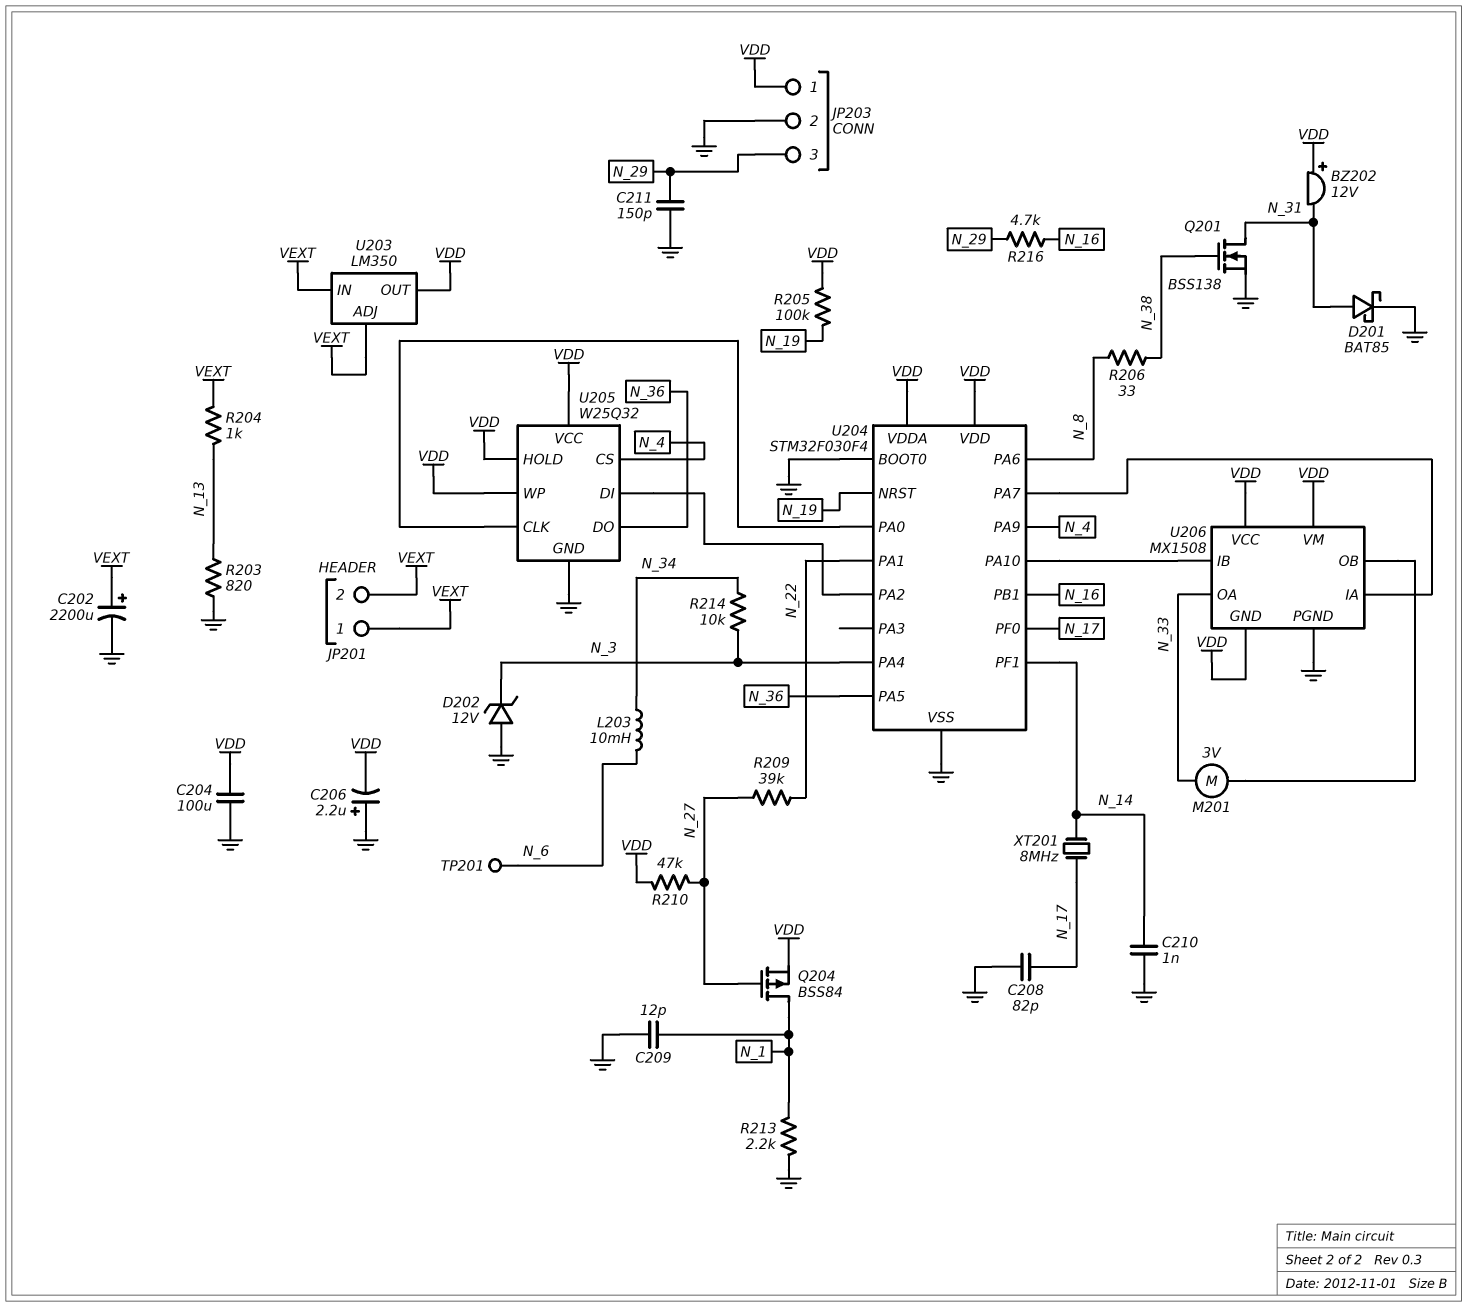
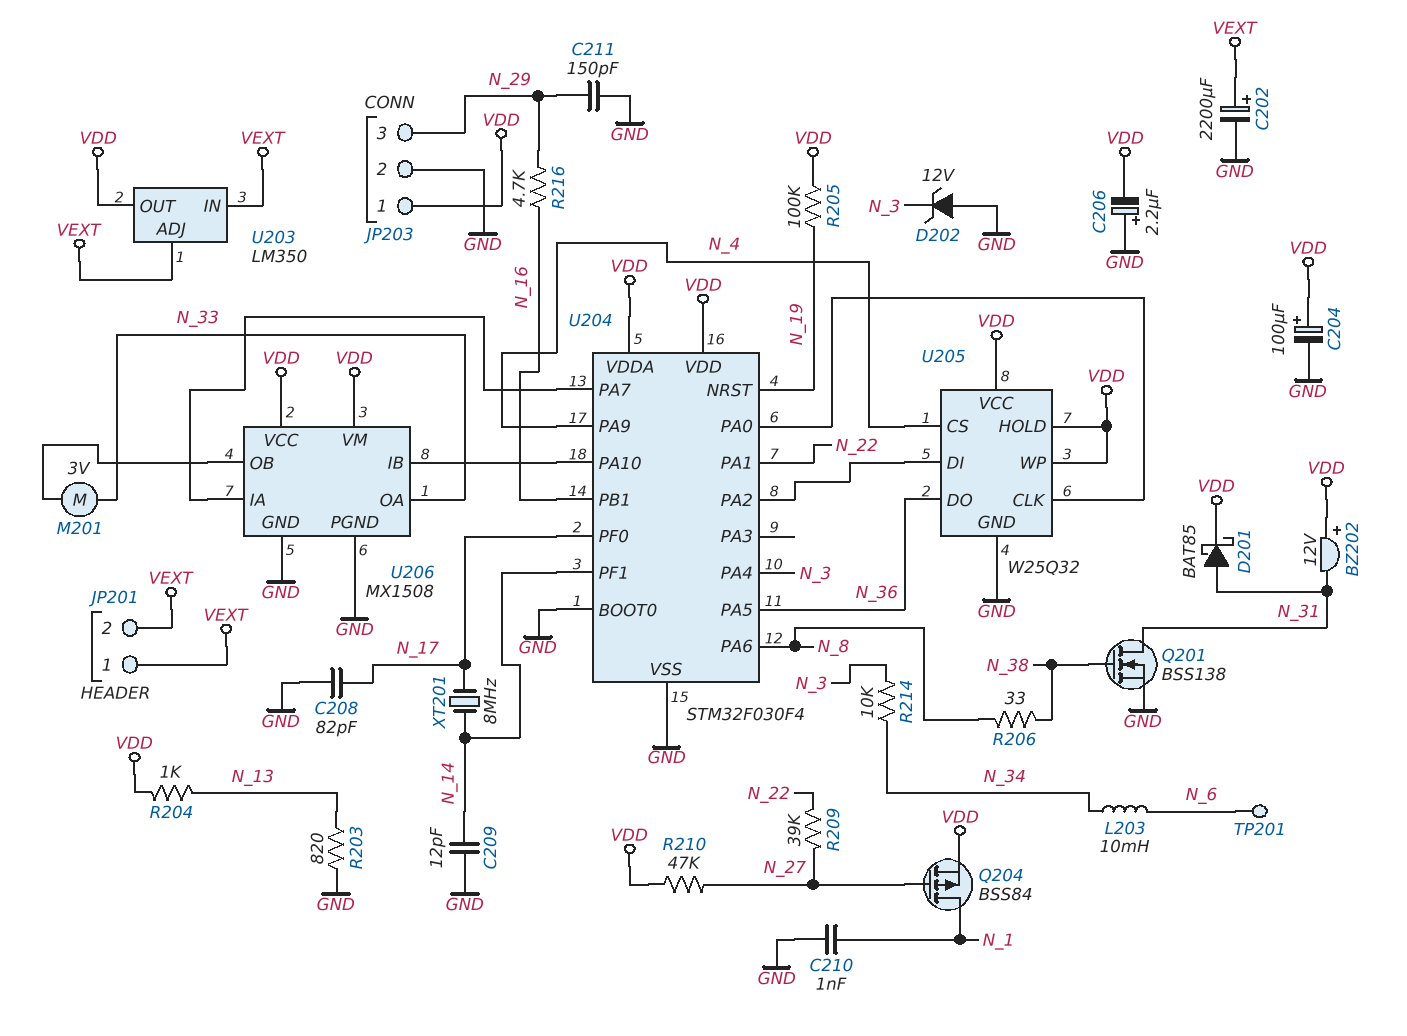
C204: 100uF (GND, VDD) -> 100uF (plus VDD, minus GND)
C209: 12pF (GND, N_1) -> 12pF (GND, N_14)
C210: 1nF (GND, N_14) -> 1nF (GND, N_1)
D201: schottky BAT85 (A N_31, K GND) -> schottky BAT85 (A N_31, K VDD)
R204: 1k (N_13, VEXT) -> 1k (N_13, VDD)
R213: 2.2k (GND, N_1) -> none
U206 pin GND: VDD -> GND

